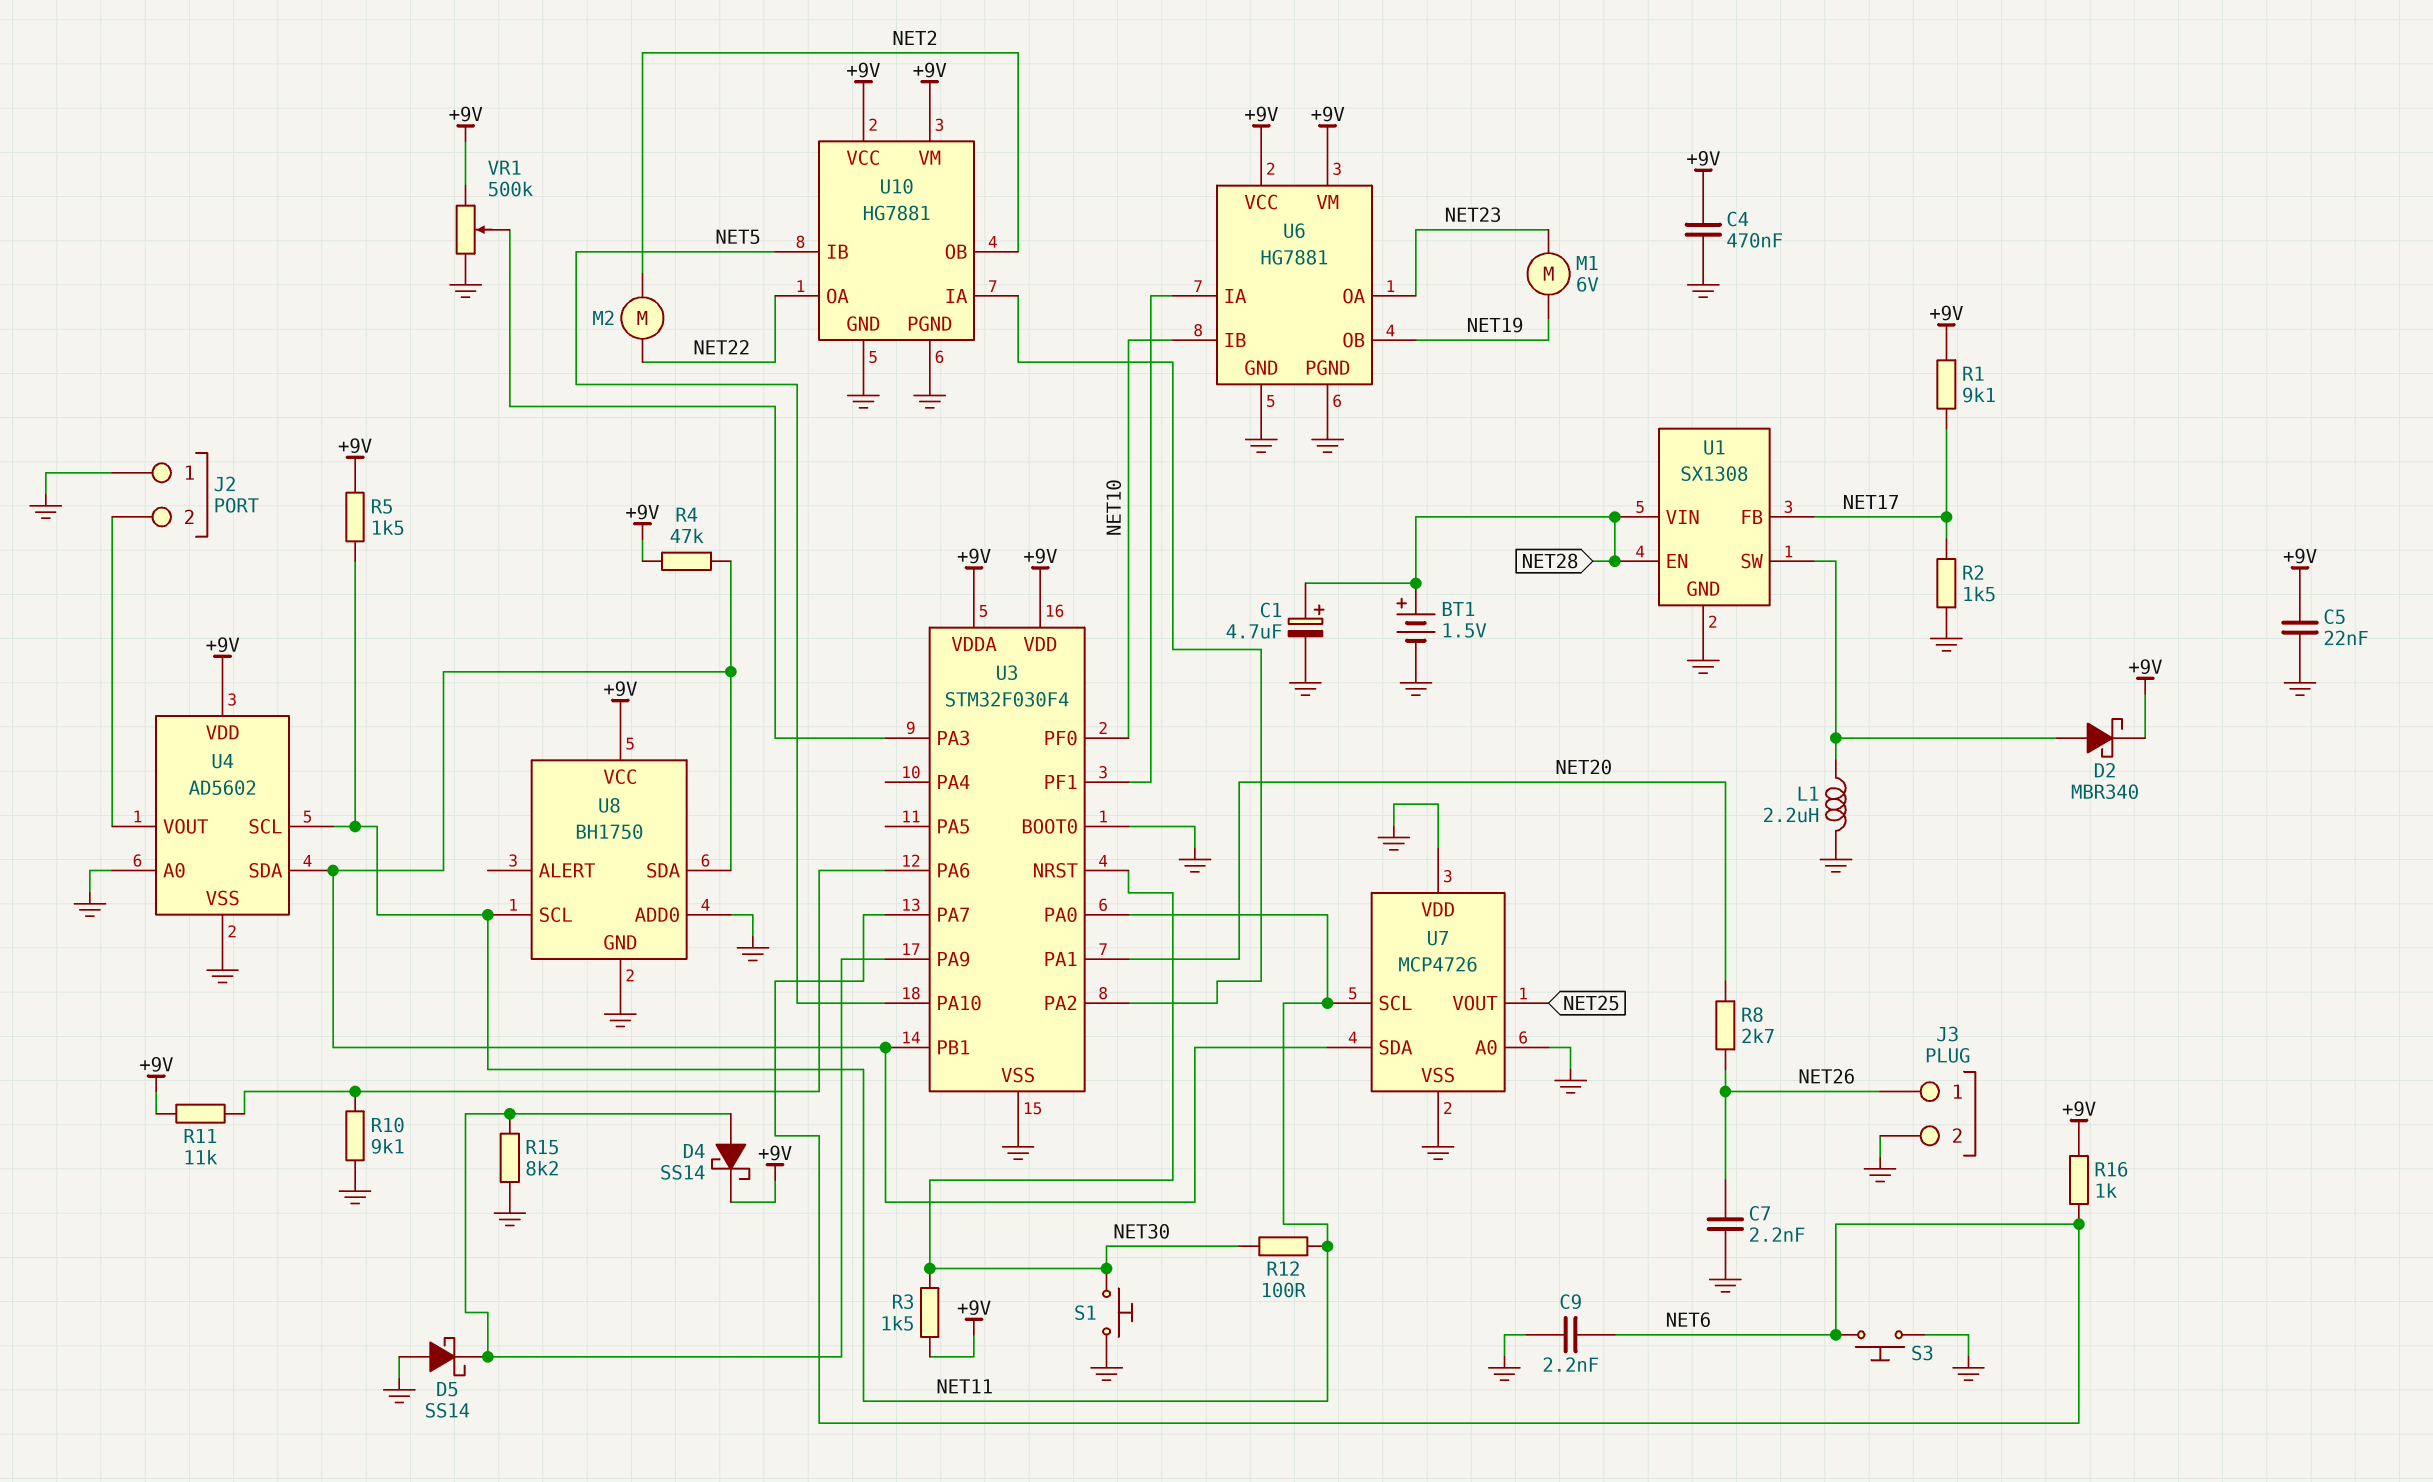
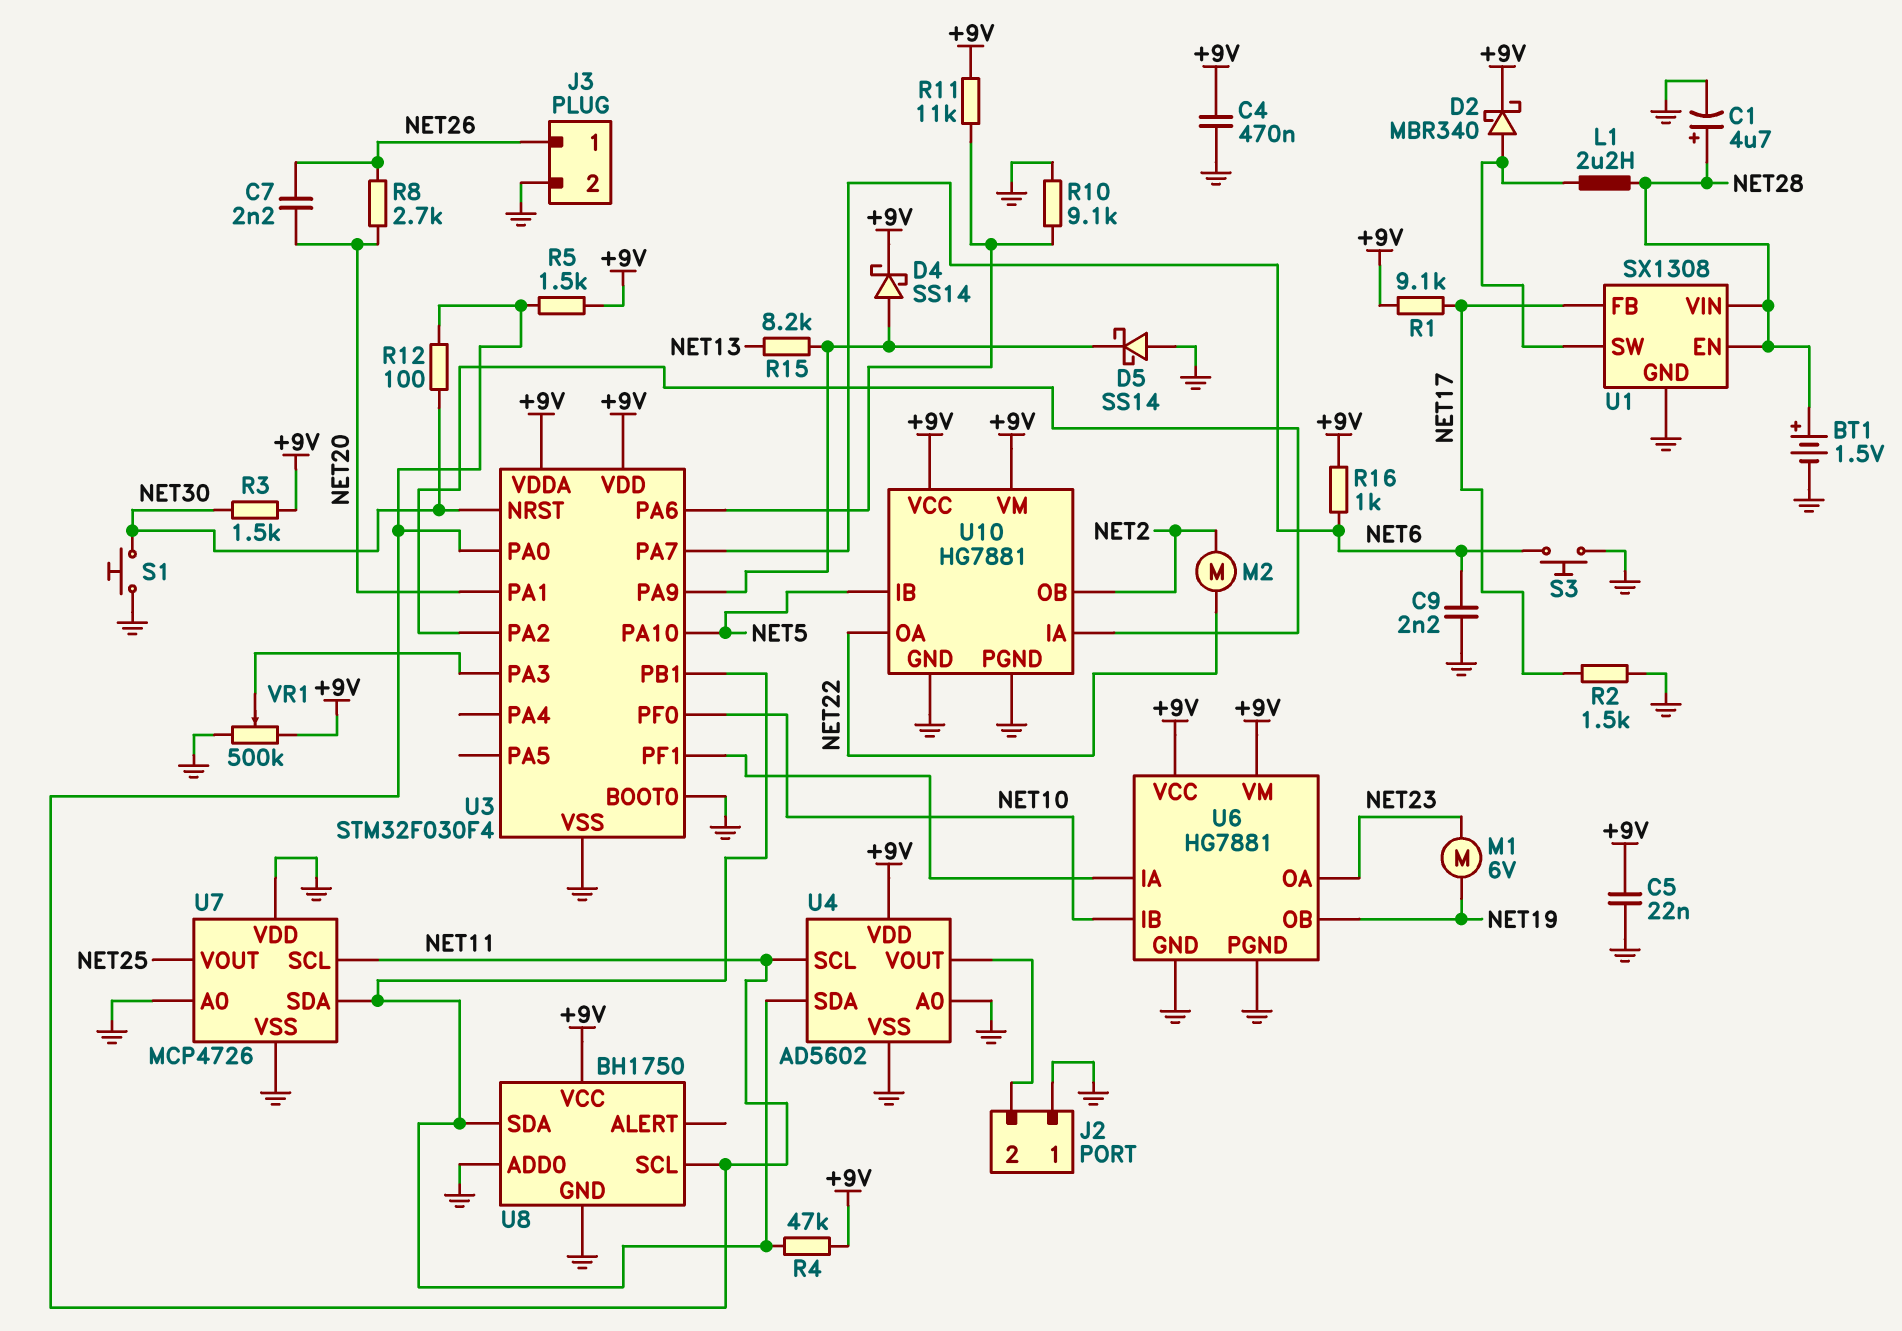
C7: 2.2nF (GND, NET26) -> 2.2nF (NET20, NET26)
L1: 2.2uH (GND, U1/SW) -> 2.2uH (NET28, U1/SW)
R15: 8.2k (GND, U3/PA9) -> 8.2k (NET13, U3/PA9)

